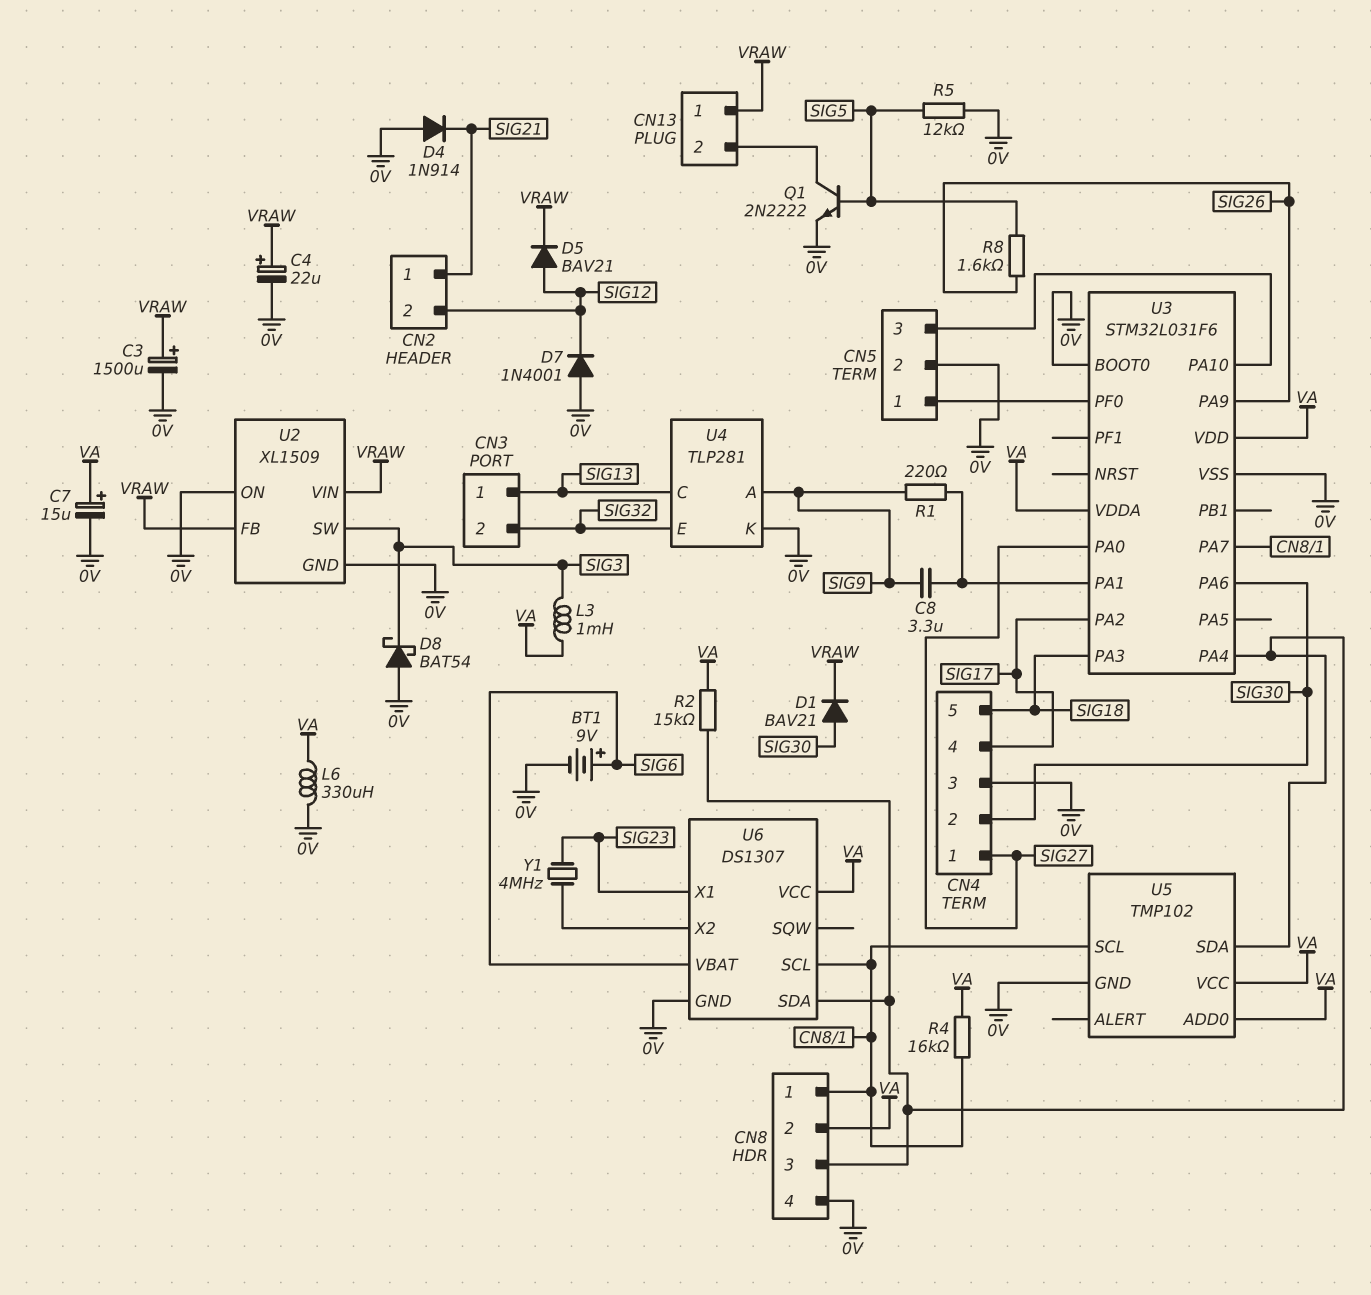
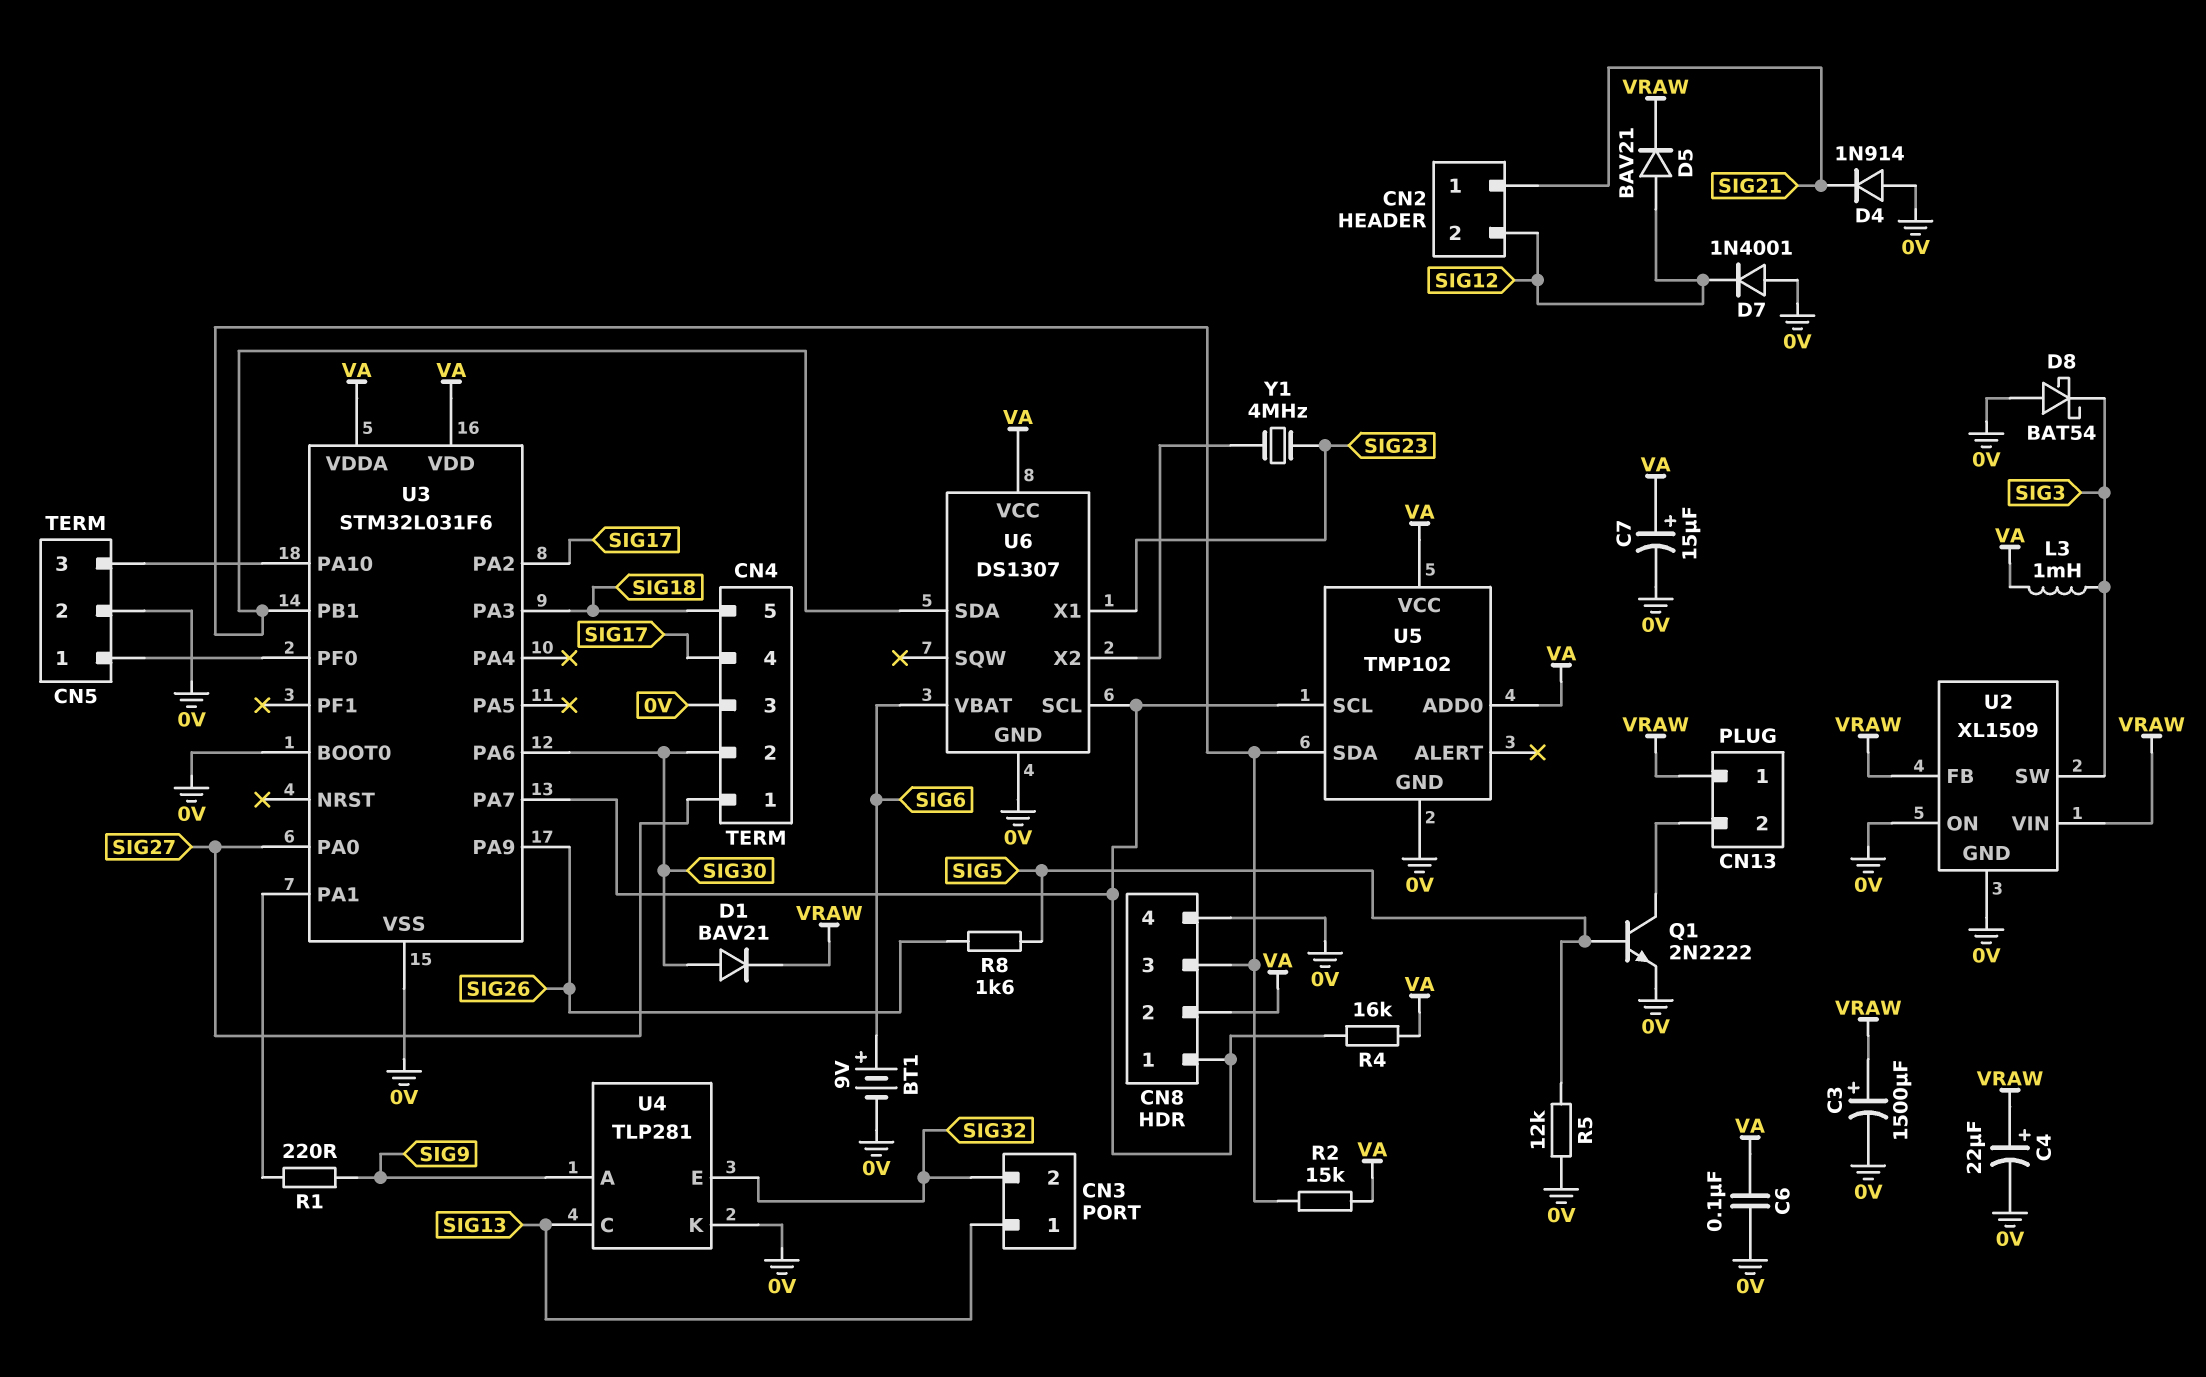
C6: none -> 100nF (0V, VA)
C8: 3.3uF (SIG9, U3/PA1) -> none
L6: 330uH (0V, VA) -> none
U3 pin PA4: CN8/3 -> none
U3 pin PB1: none -> CN8/3

